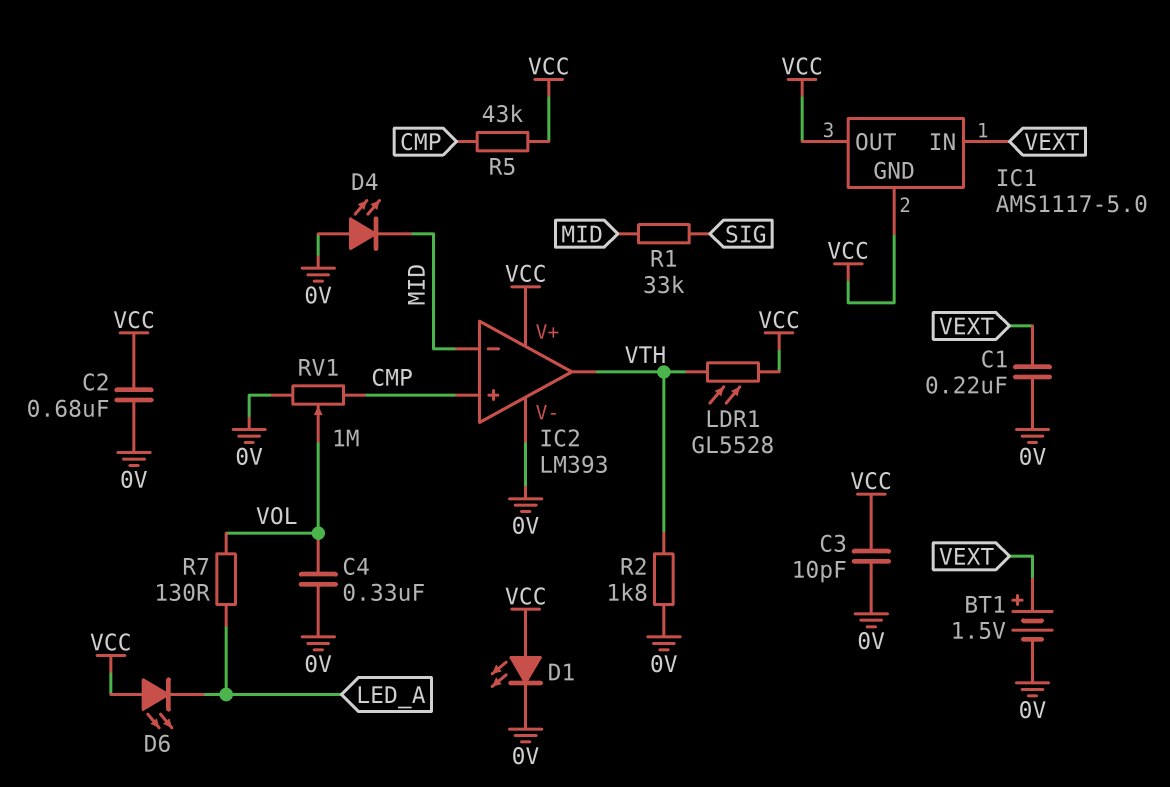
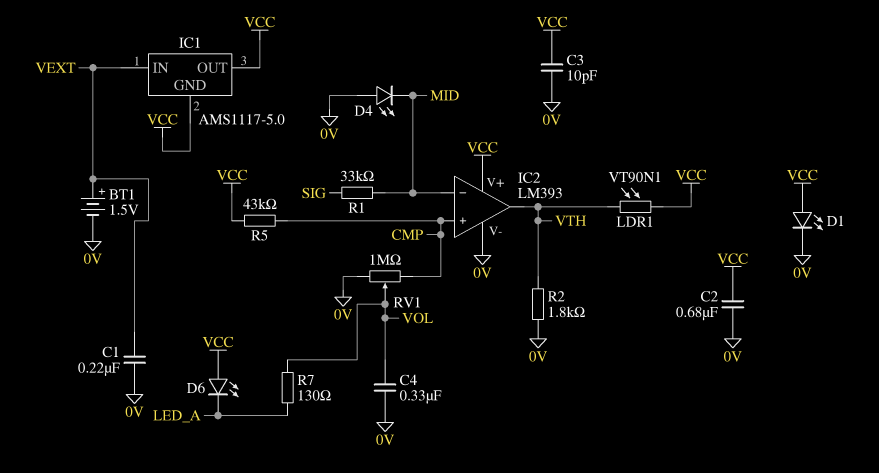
LDR1: GL5528 (VCC, VTH) -> VT90N1 (VCC, VTH)

